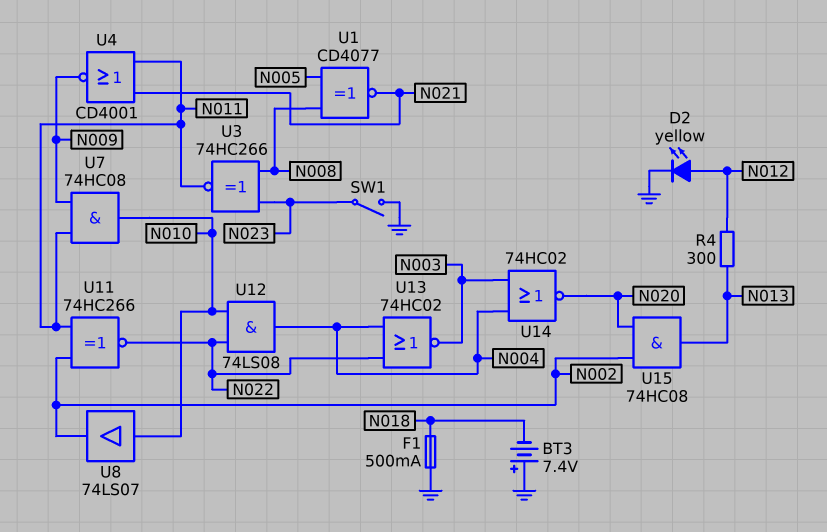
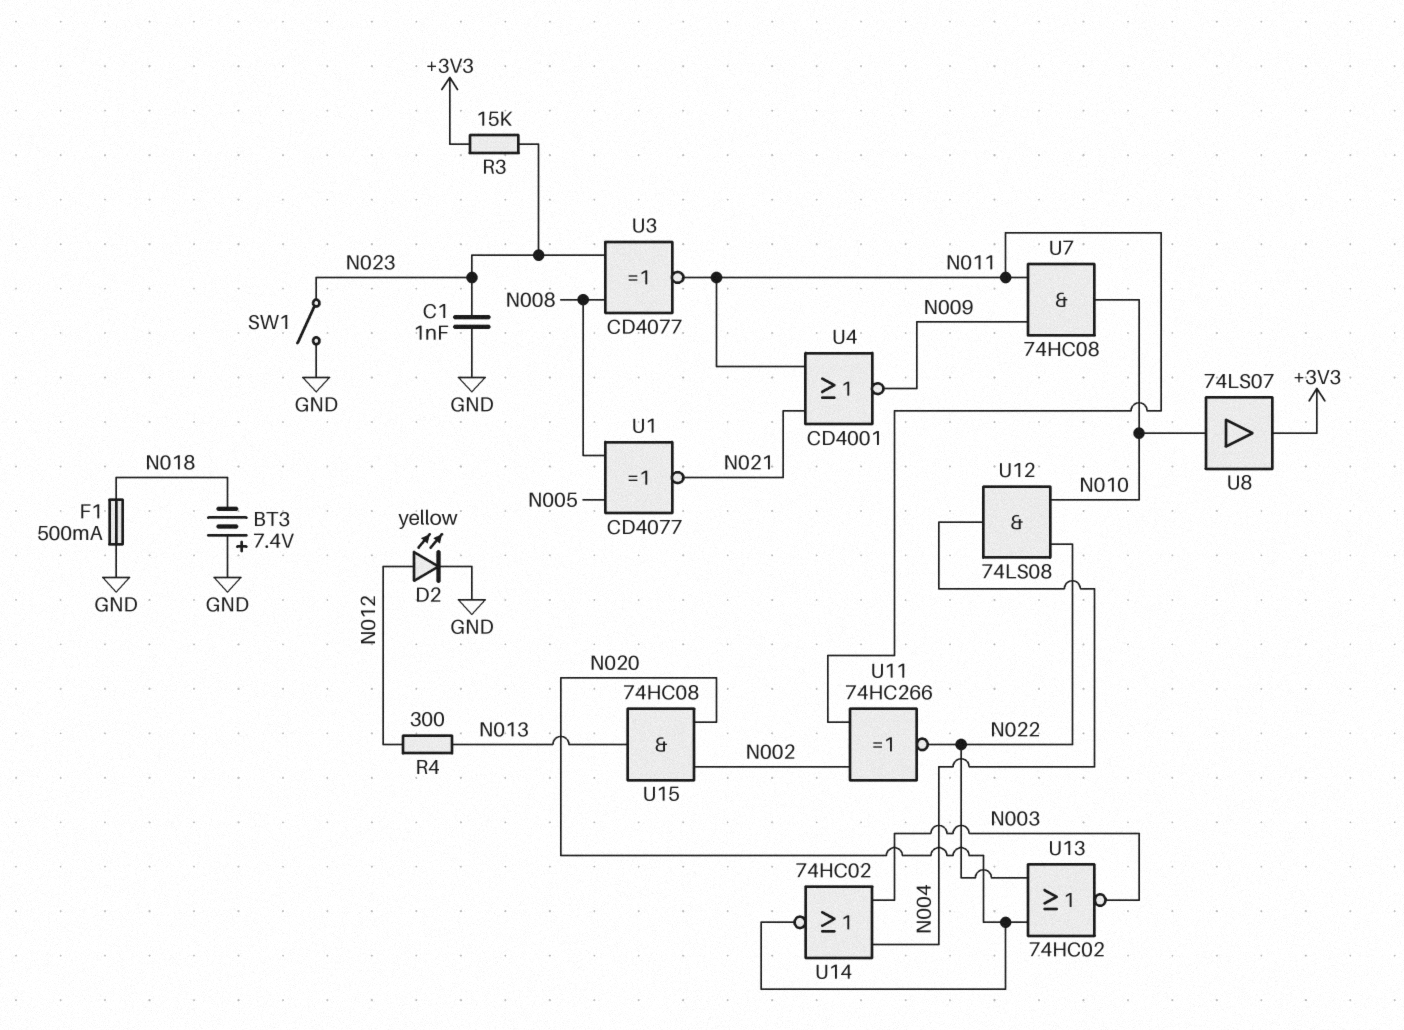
C1: none -> 1nF (GND, N023)
R3: none -> 15k (+3V3, N023)
U3: XNOR 74HC266 (in N008, in N023, out N011) -> XNOR CD4077 (in N008, in N023, out N011)
U8: buffer 74LS07 (in N010, out N002) -> buffer 74LS07 (in N010, out +3V3)
U13: NOR 74HC02 (in N004, in N022, out N003) -> NOR 74HC02 (in N020, in N022, out N003)

